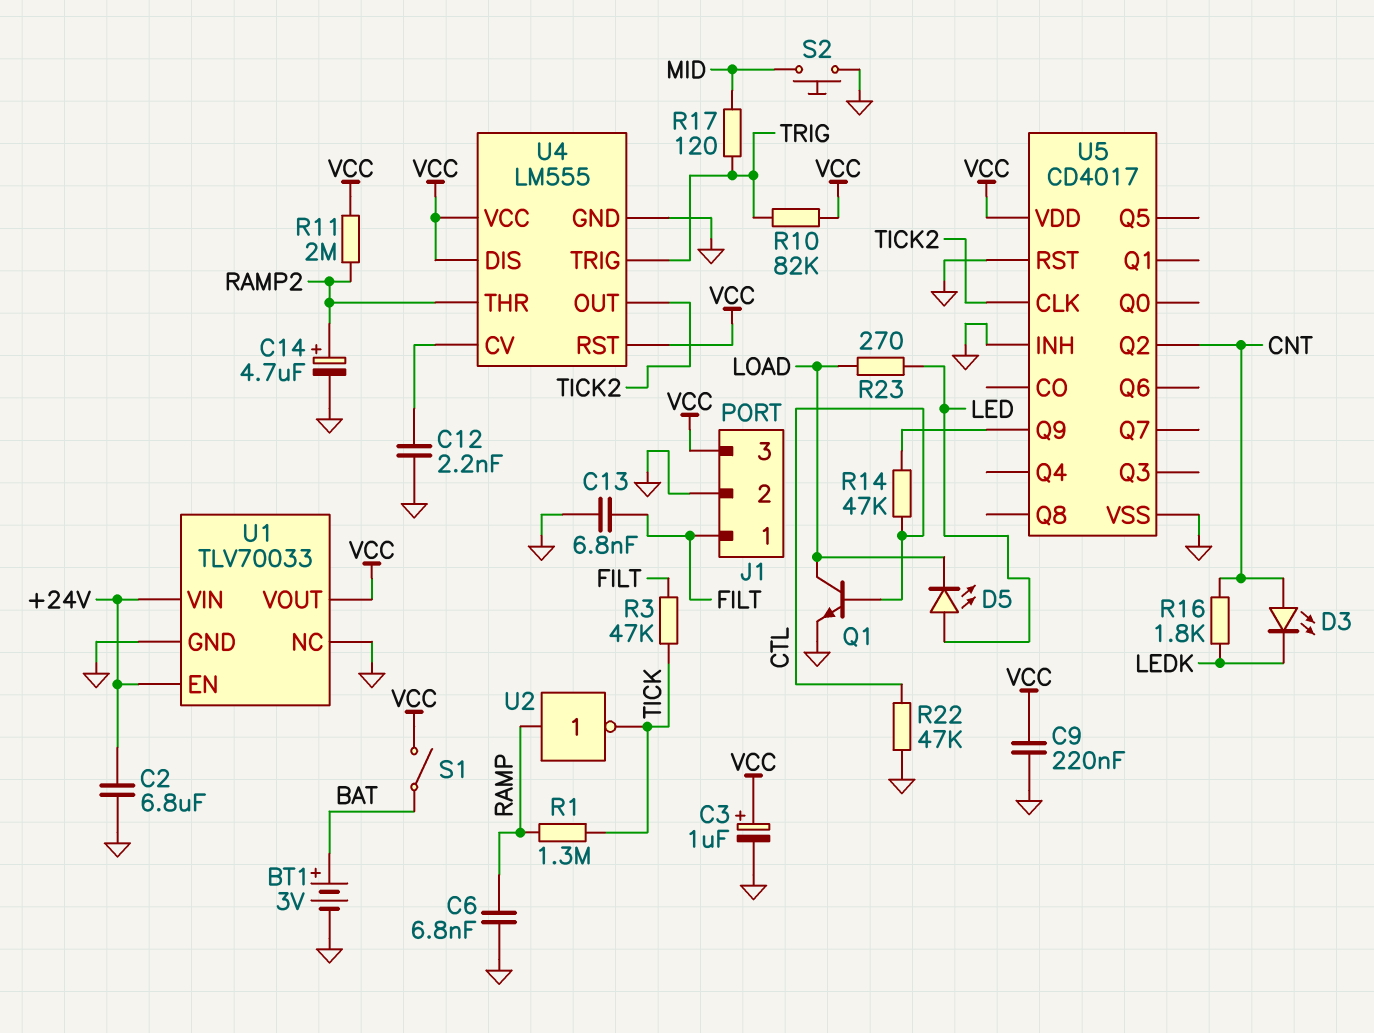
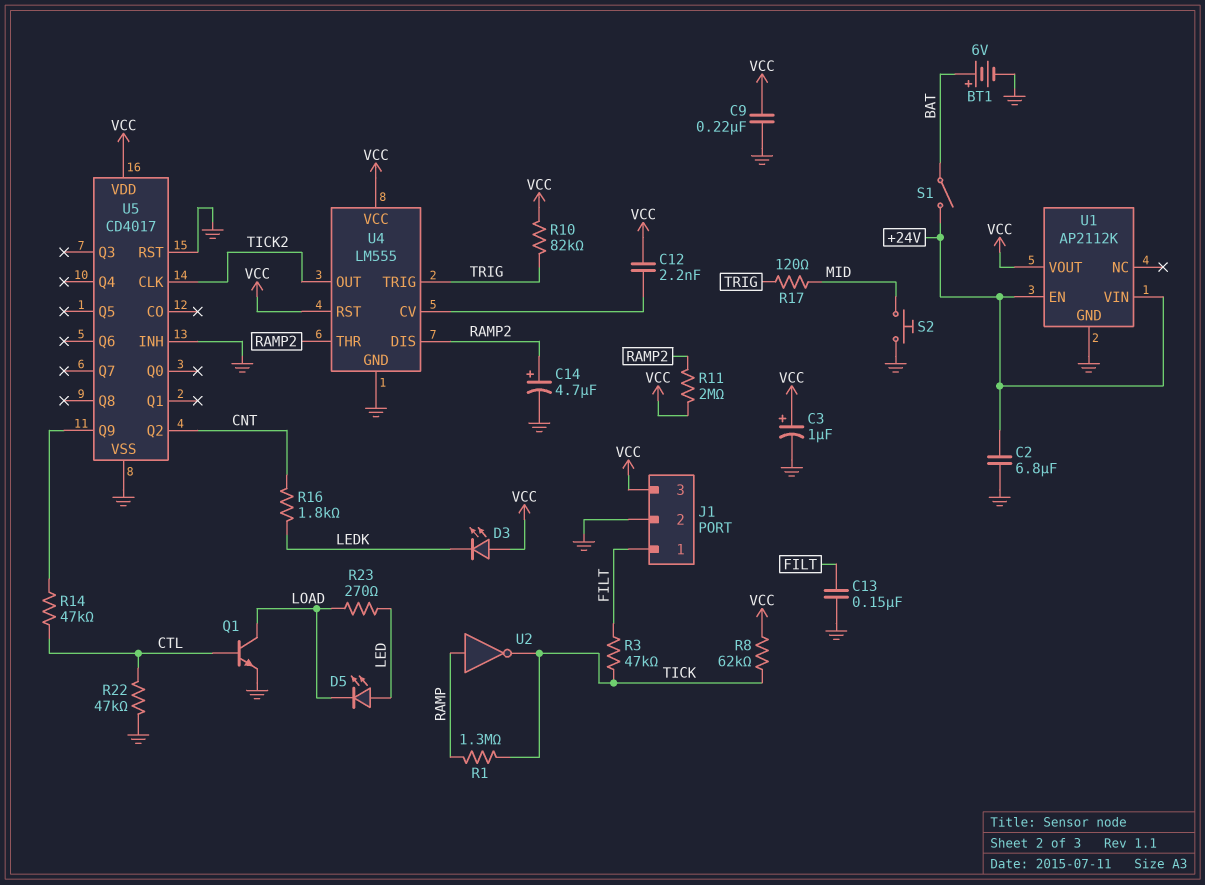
BT1: 3V (plus BAT, minus GND) -> 6V (plus BAT, minus GND)
C6: 6.8nF (GND, RAMP) -> none
C12: 2.2nF (GND, U4/CV) -> 2.2nF (U4/CV, VCC)
C13: 6.8nF (FILT, GND) -> 150nF (FILT, GND)
D3: LED (A CNT, K LEDK) -> LED (A VCC, K LEDK)
R8: none -> 62k (TICK, VCC)
S1: switch (BAT, VCC) -> switch (+24V, BAT)
U1: TLV70033 -> AP2112K
U1 pin NC: GND -> none
U4 pin DIS: VCC -> RAMP2

